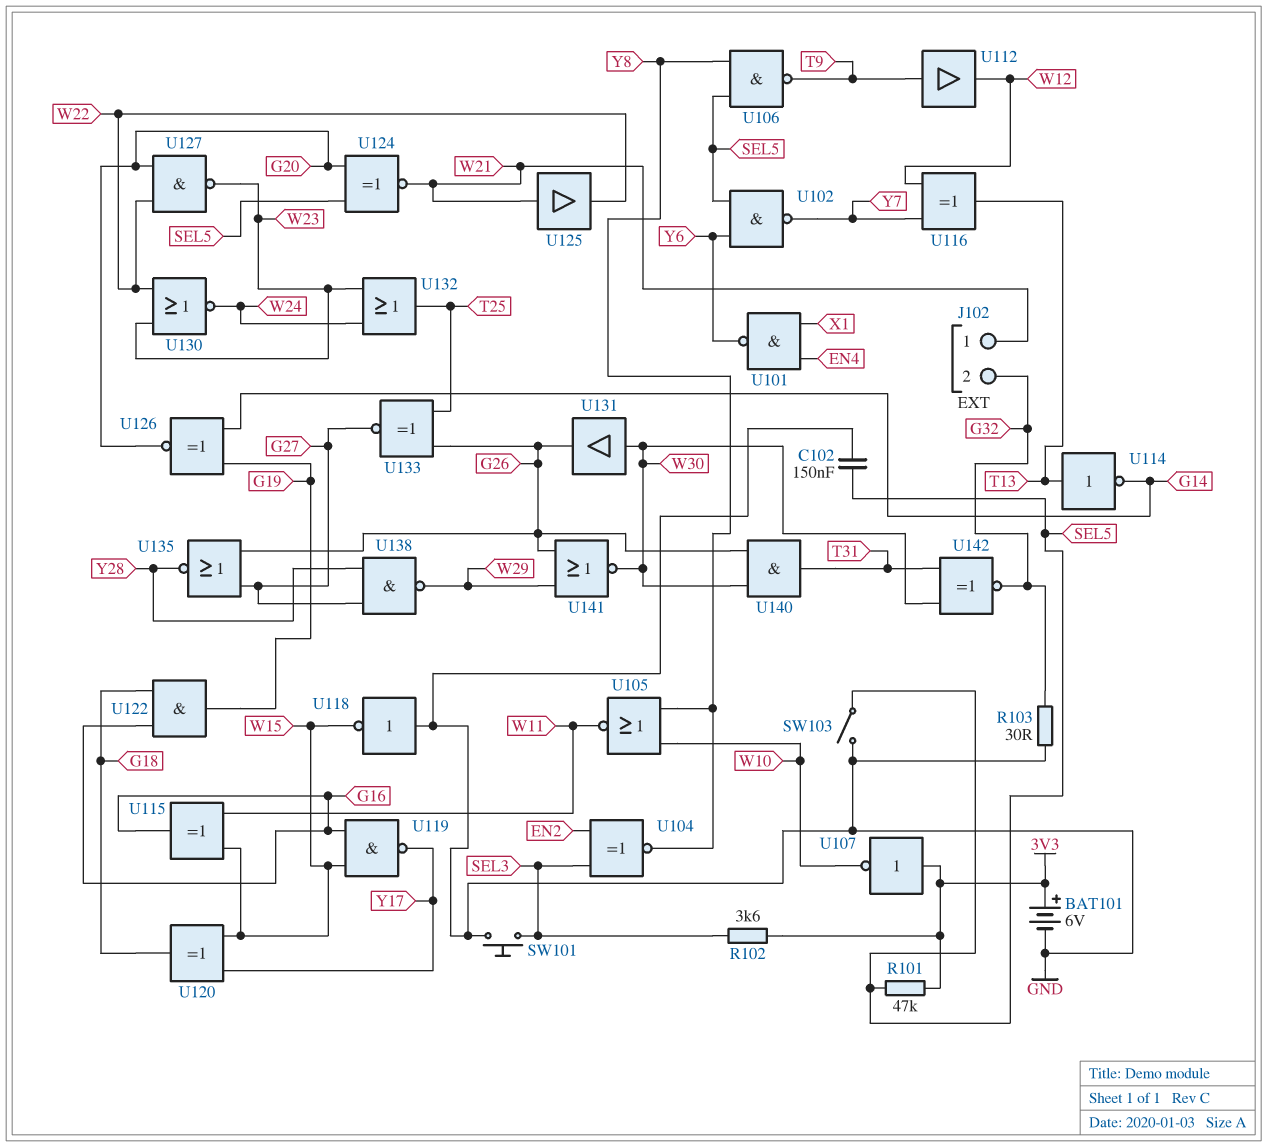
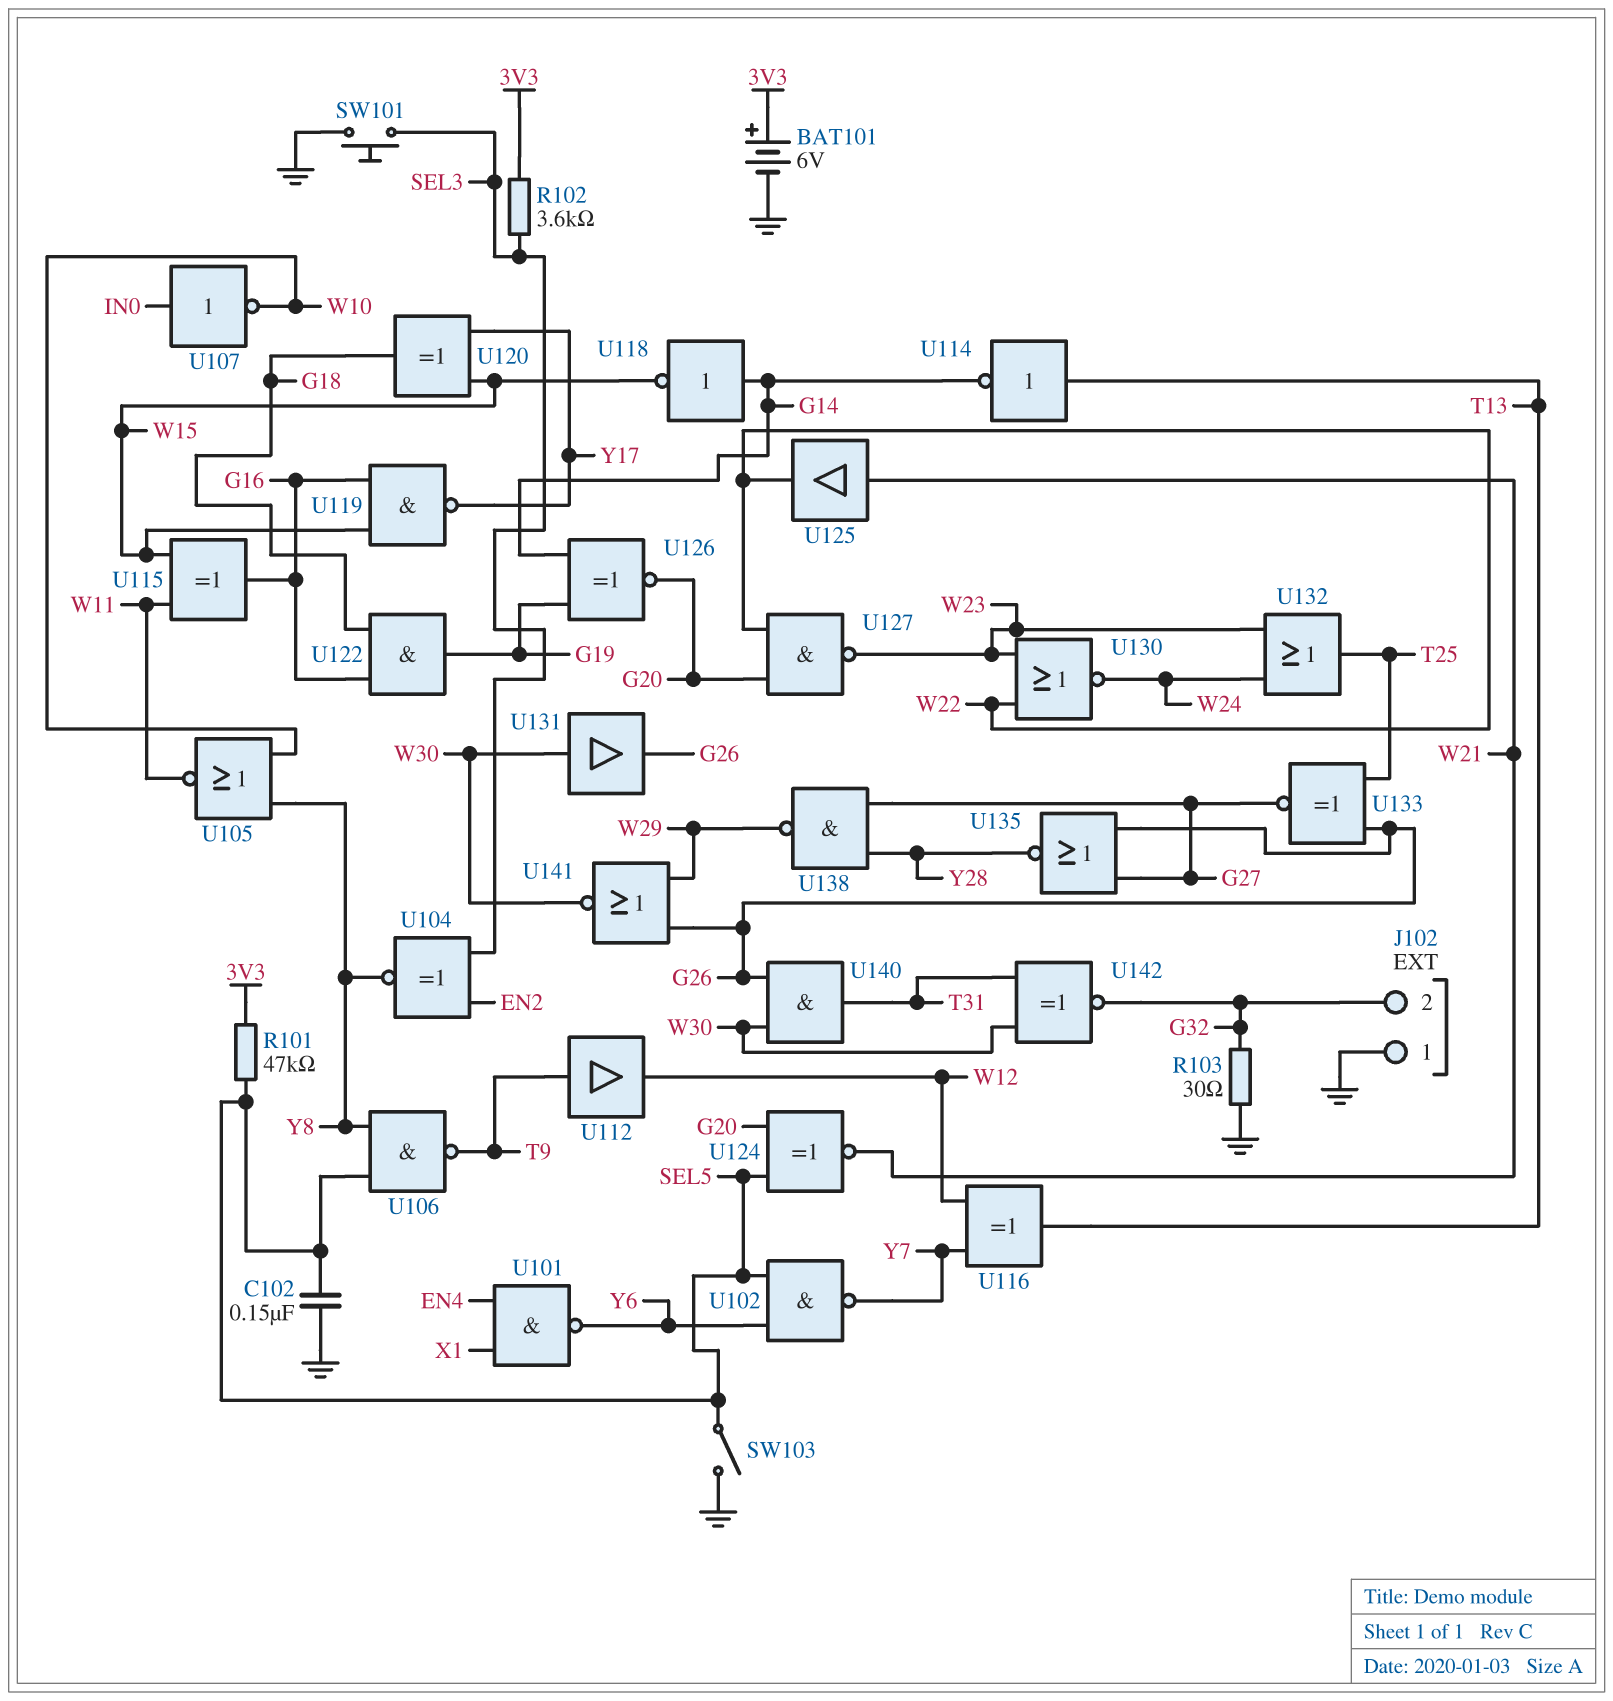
J102 pin 1: W21 -> GND
U107: NOT (in 3V3, out W10) -> NOT (in IN0, out W10)
U118: NOT (in GND, out W15) -> NOT (in G14, out W15)

